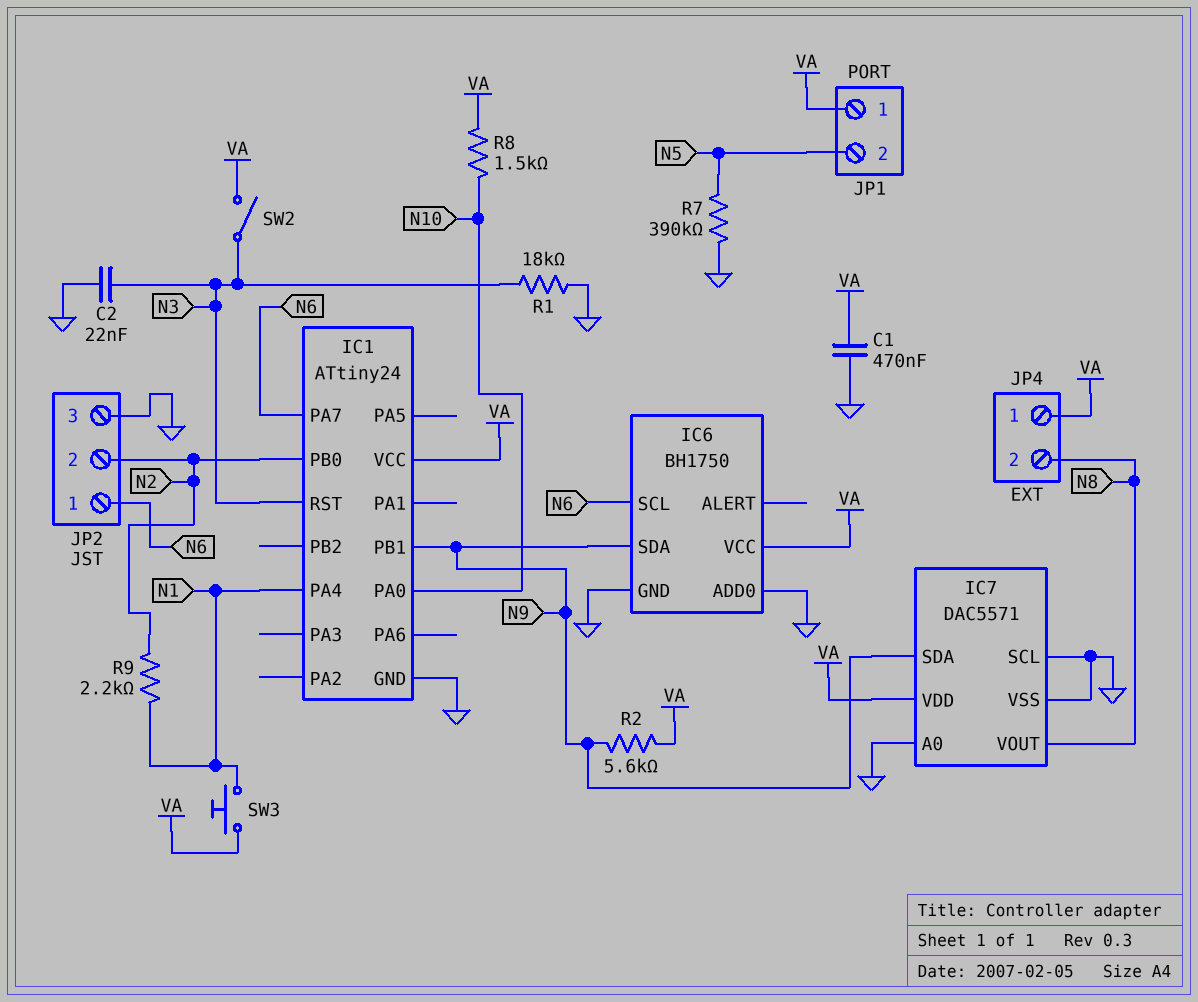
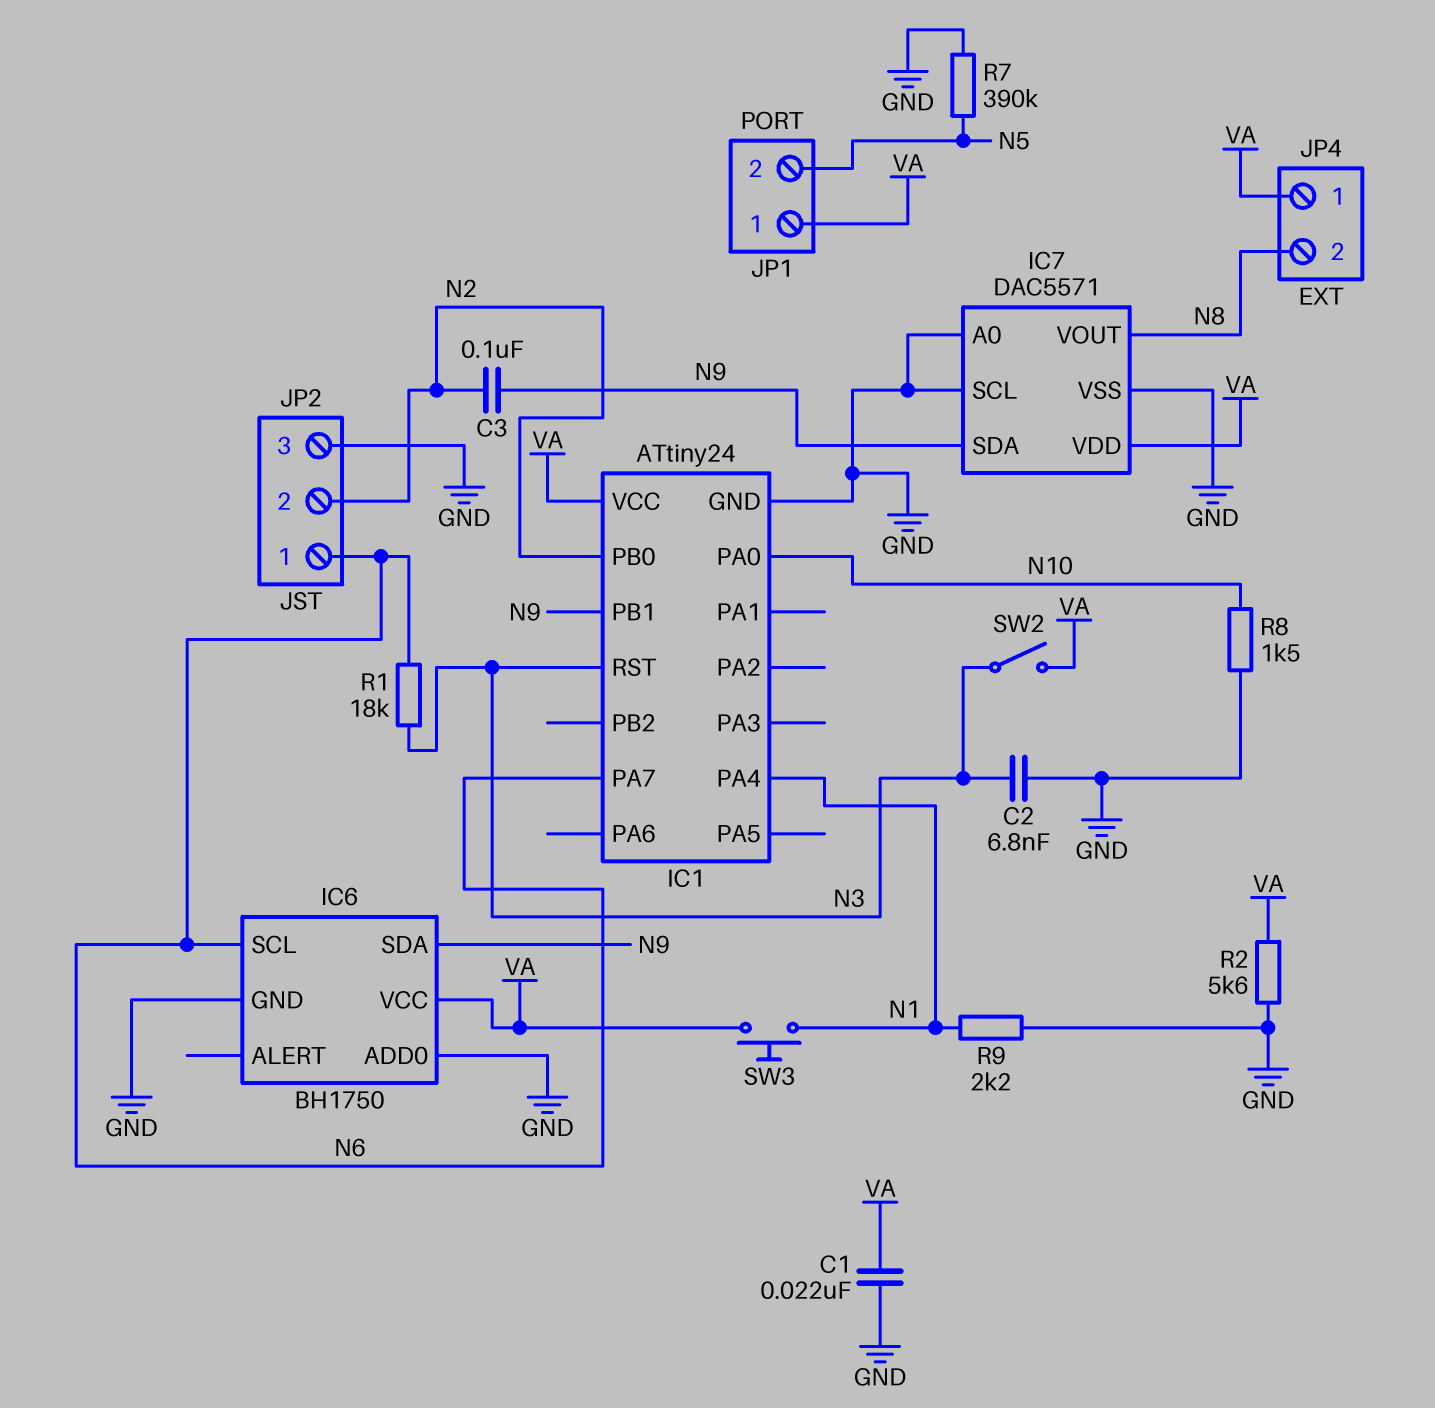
C1: 470nF (GND, VA) -> 22nF (GND, VA)
C2: 22nF (GND, N3) -> 6.8nF (GND, N3)
C3: none -> 100nF (N2, N9)
R1: 18k (GND, N3) -> 18k (N3, N6)
R2: 5.6k (N9, VA) -> 5.6k (GND, VA)
R8: 1.5k (N10, VA) -> 1.5k (GND, N10)
R9: 2.2k (N1, N2) -> 2.2k (GND, N1)

